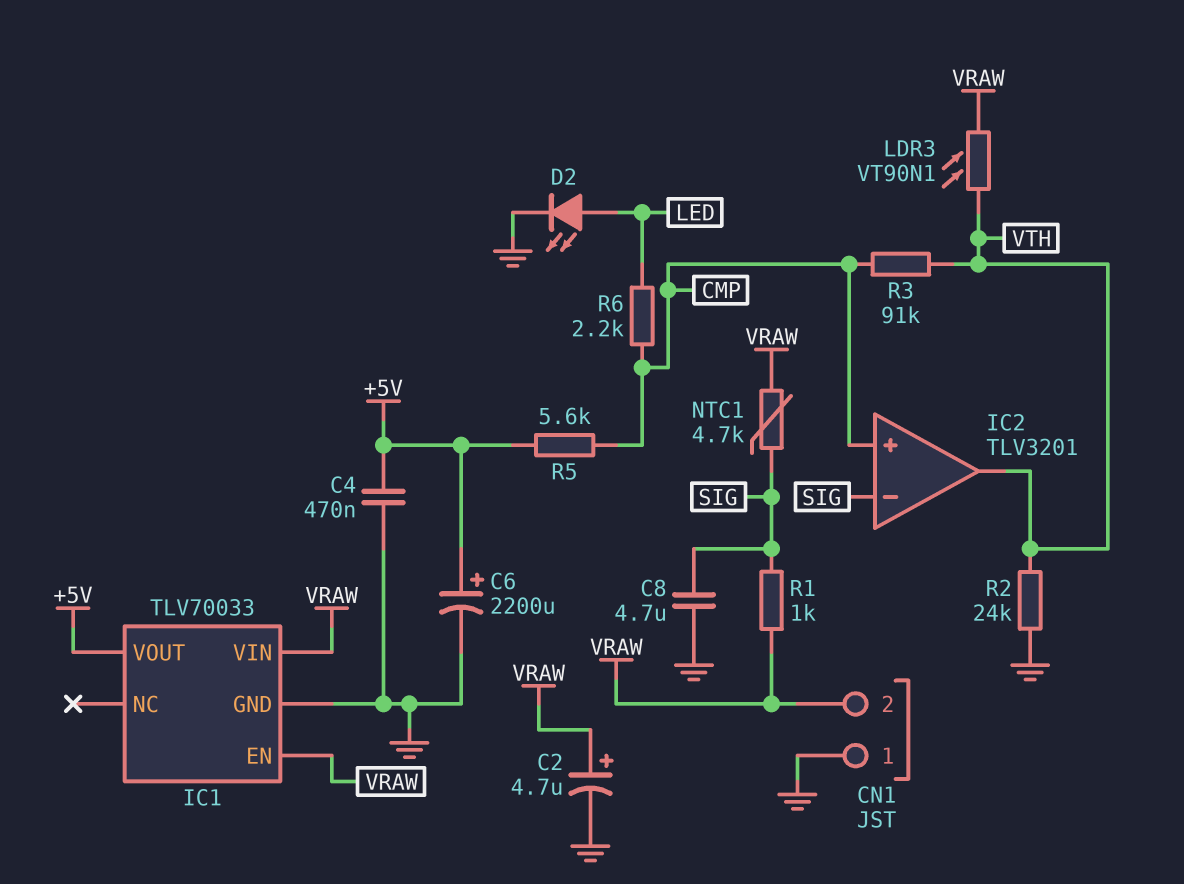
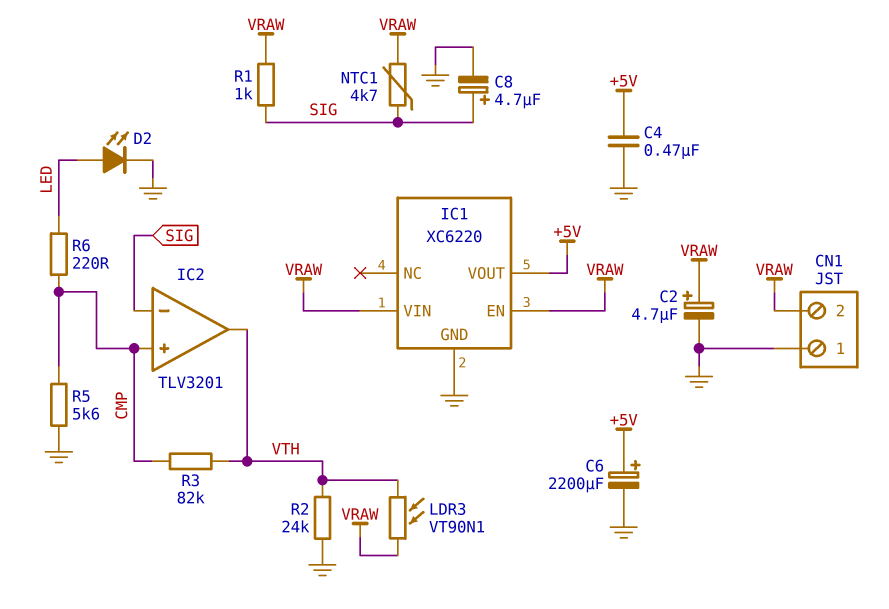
C8: 4.7uF (GND, SIG) -> 4.7uF (plus SIG, minus GND)
IC1: TLV70033 -> XC6220
R3: 91k (CMP, VTH) -> 82k (CMP, VTH)
R5: 5.6k (+5V, CMP) -> 5.6k (CMP, GND)
R6: 2.2k (CMP, LED) -> 220 (CMP, LED)

